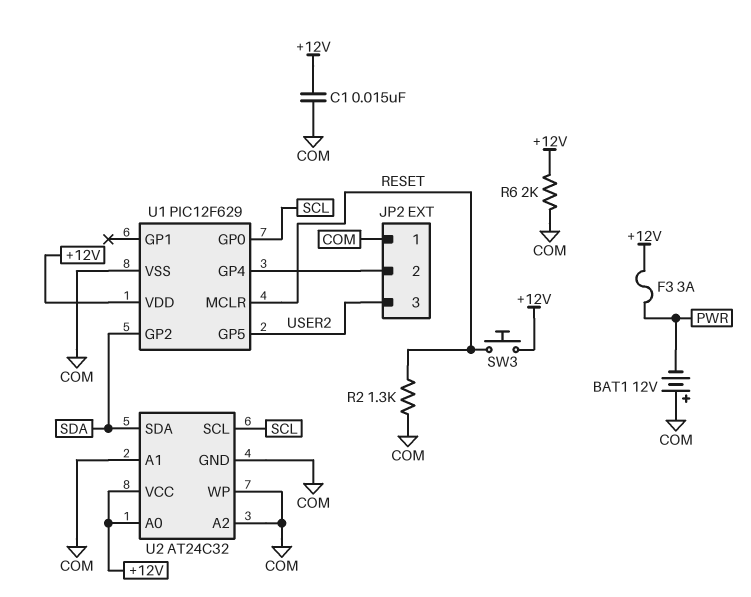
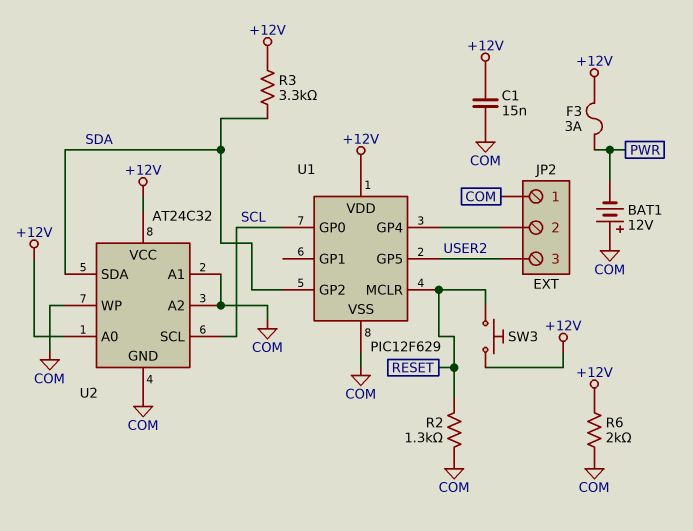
R3: none -> 3.3k (+12V, SDA)

